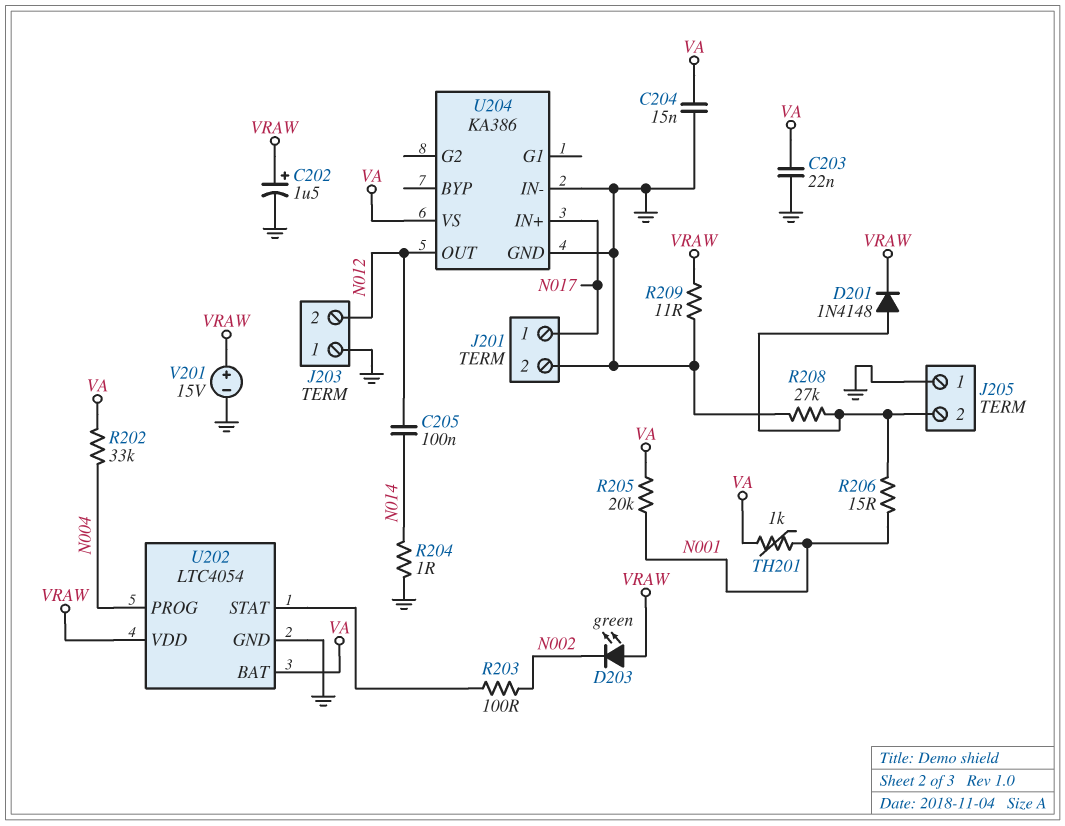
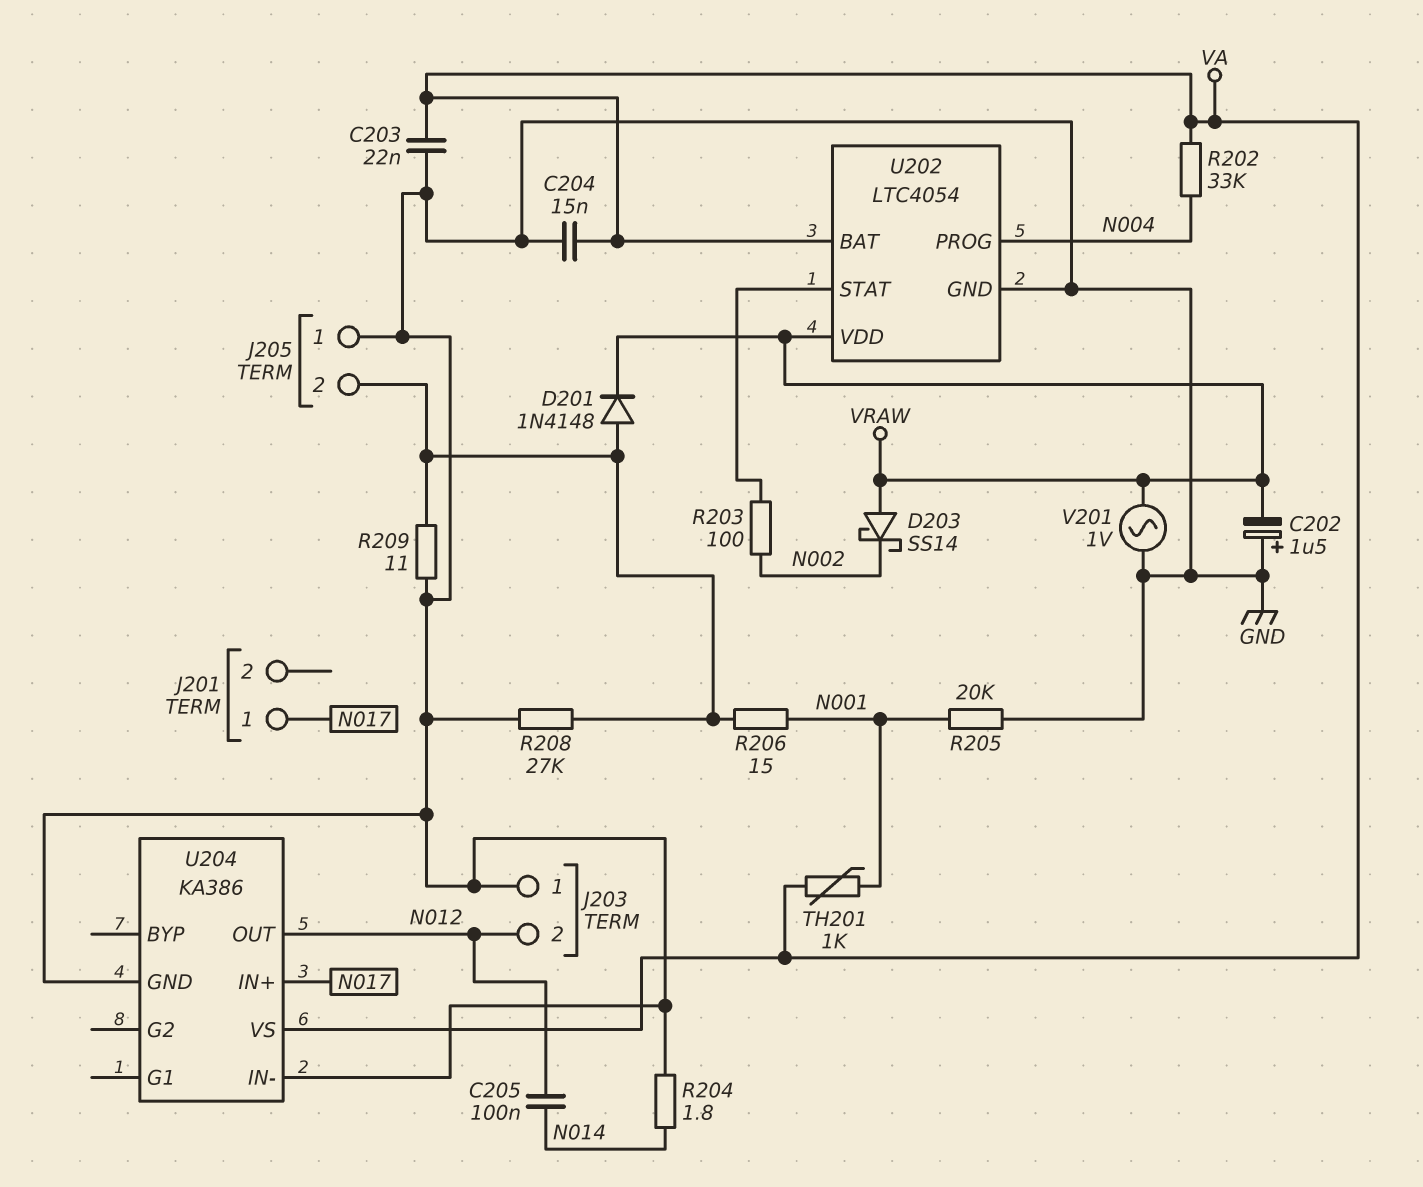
C202: 1.5uF (plus VRAW, minus GND) -> 1.5uF (plus GND, minus VRAW)
D203: LED green (A VRAW, K N002) -> schottky SS14 (A VRAW, K N002)
J201 pin 2: GND -> none
R204: 1 (GND, N014) -> 1.8 (GND, N014)
R205: 20k (N001, VA) -> 20k (GND, N001)
R209: 11 (GND, VRAW) -> 11 (GND, J205/2)
V201: 15V (plus VRAW, minus GND) -> AC 1V (GND, VRAW)

